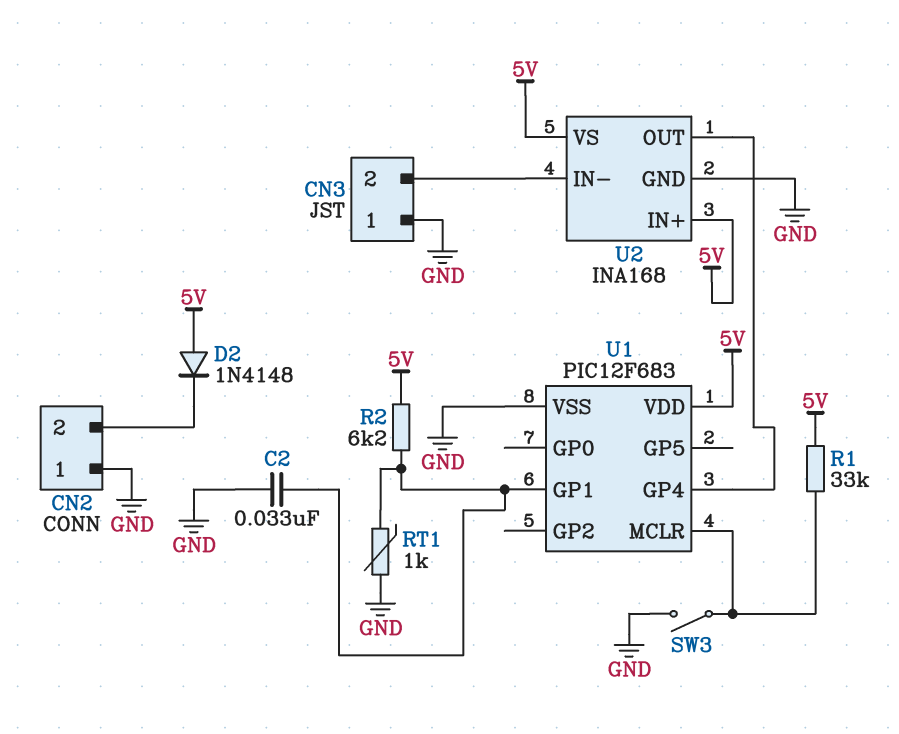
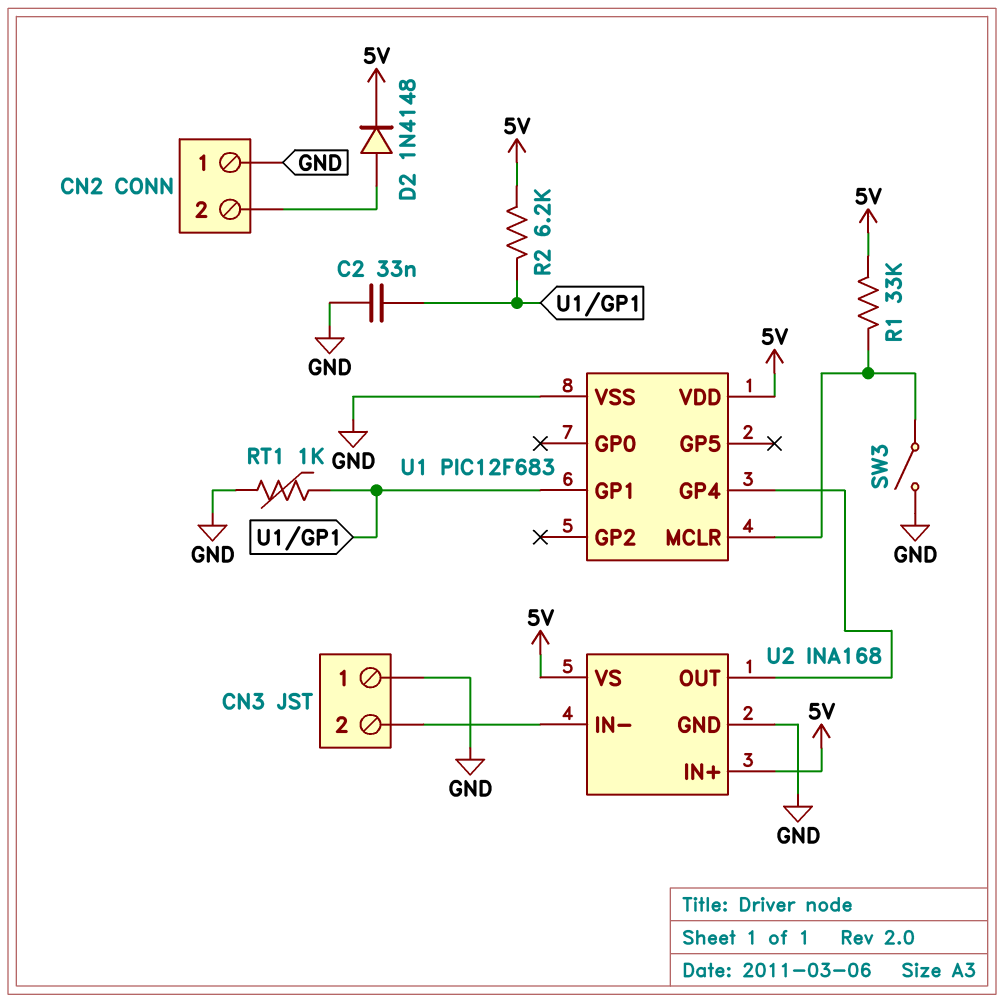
D2: diode 1N4148 (A 5V, K CN2/2) -> diode 1N4148 (A CN2/2, K 5V)

